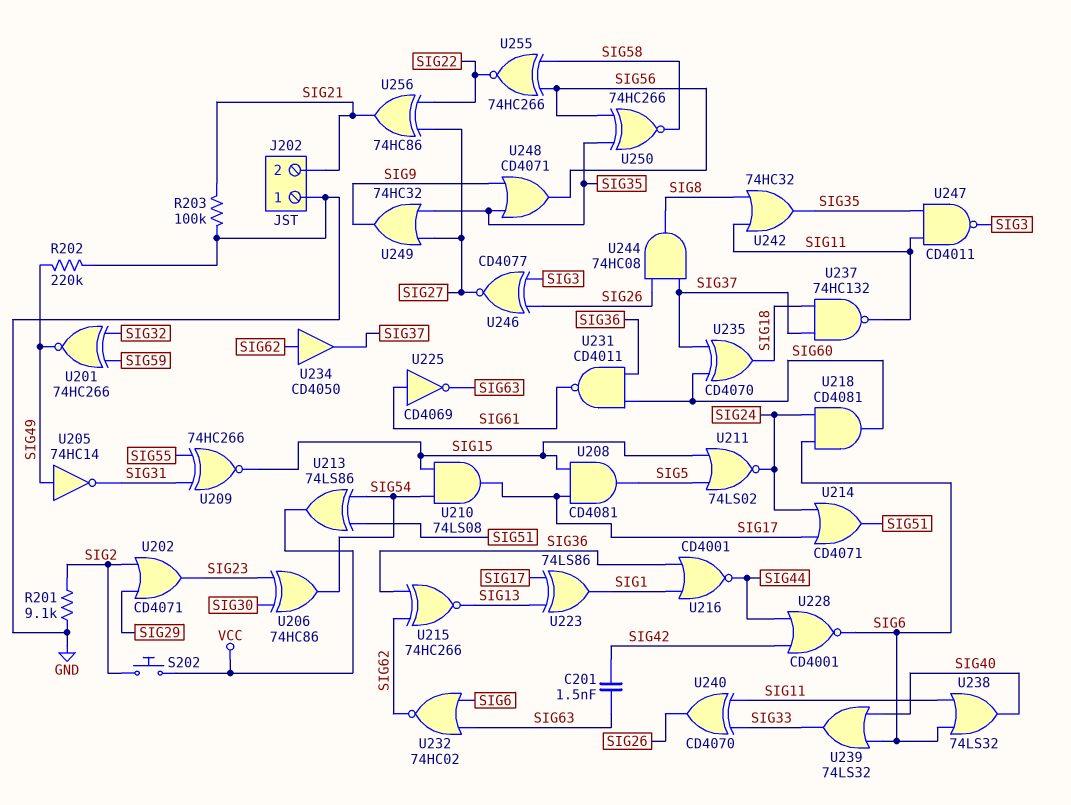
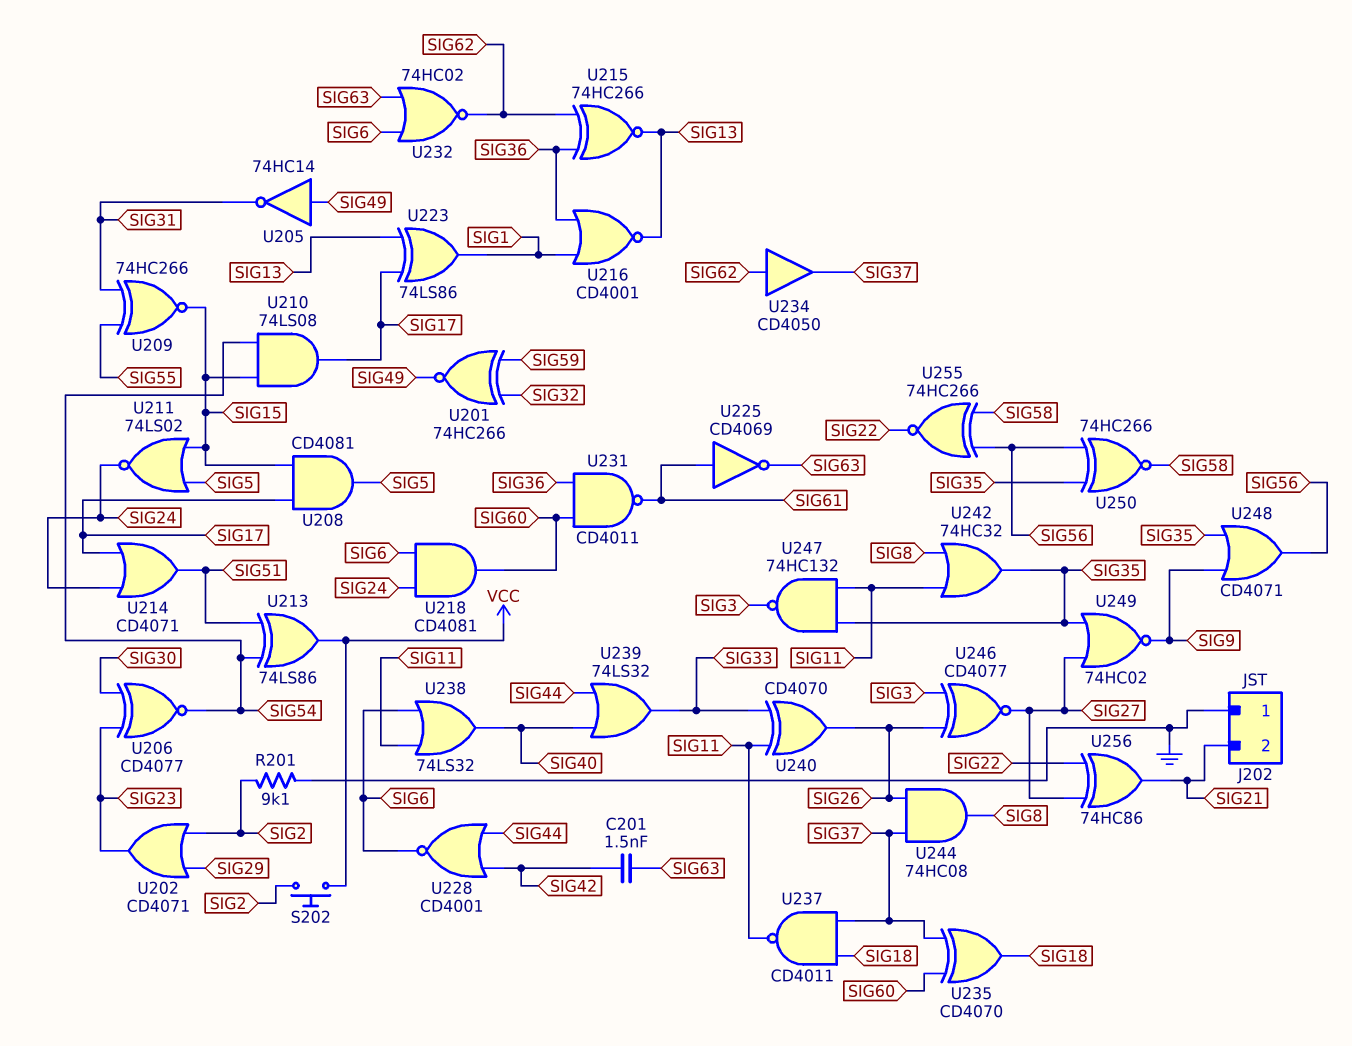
R202: 220k (GND, SIG49) -> none
R203: 100k (GND, SIG21) -> none
U206: XOR 74HC86 (in SIG23, in SIG30, out SIG54) -> XNOR CD4077 (in SIG23, in SIG30, out SIG54)
U216: NOR CD4001 (in SIG1, in SIG36, out SIG44) -> NOR CD4001 (in SIG1, in SIG36, out SIG13)
U237: NAND 74HC132 (in SIG18, in SIG37, out SIG11) -> NAND CD4011 (in SIG18, in SIG37, out SIG11)
U239: OR 74LS32 (in SIG6, in SIG40, out SIG33) -> OR 74LS32 (in SIG40, in SIG44, out SIG33)
U247: NAND CD4011 (in SIG11, in SIG35, out SIG3) -> NAND 74HC132 (in SIG11, in SIG35, out SIG3)
U249: OR 74HC32 (in SIG27, in SIG35, out SIG9) -> NOR 74HC02 (in SIG27, in SIG35, out SIG9)

